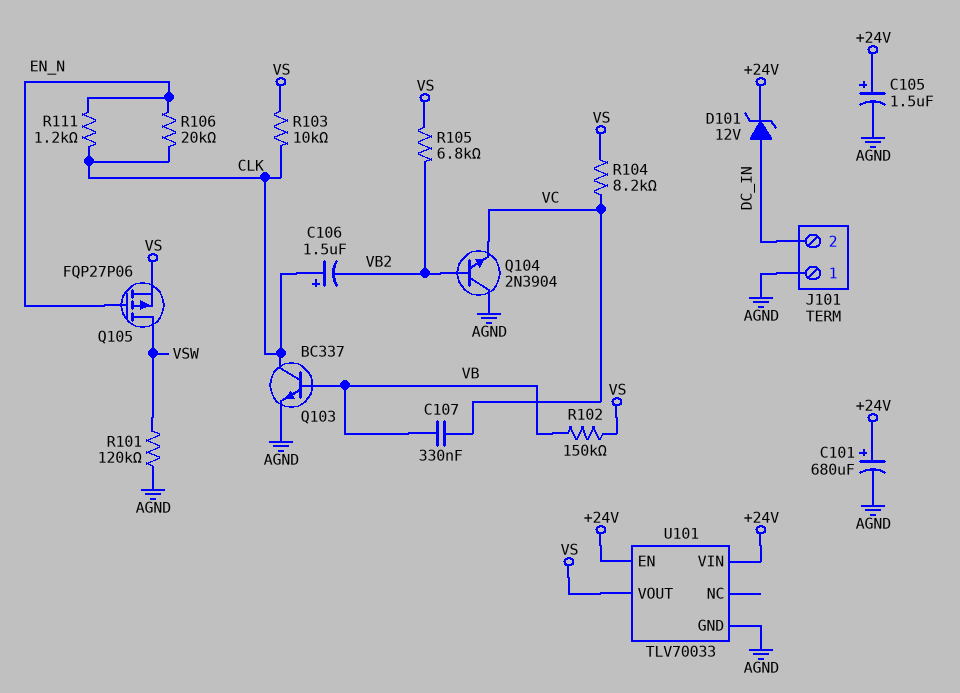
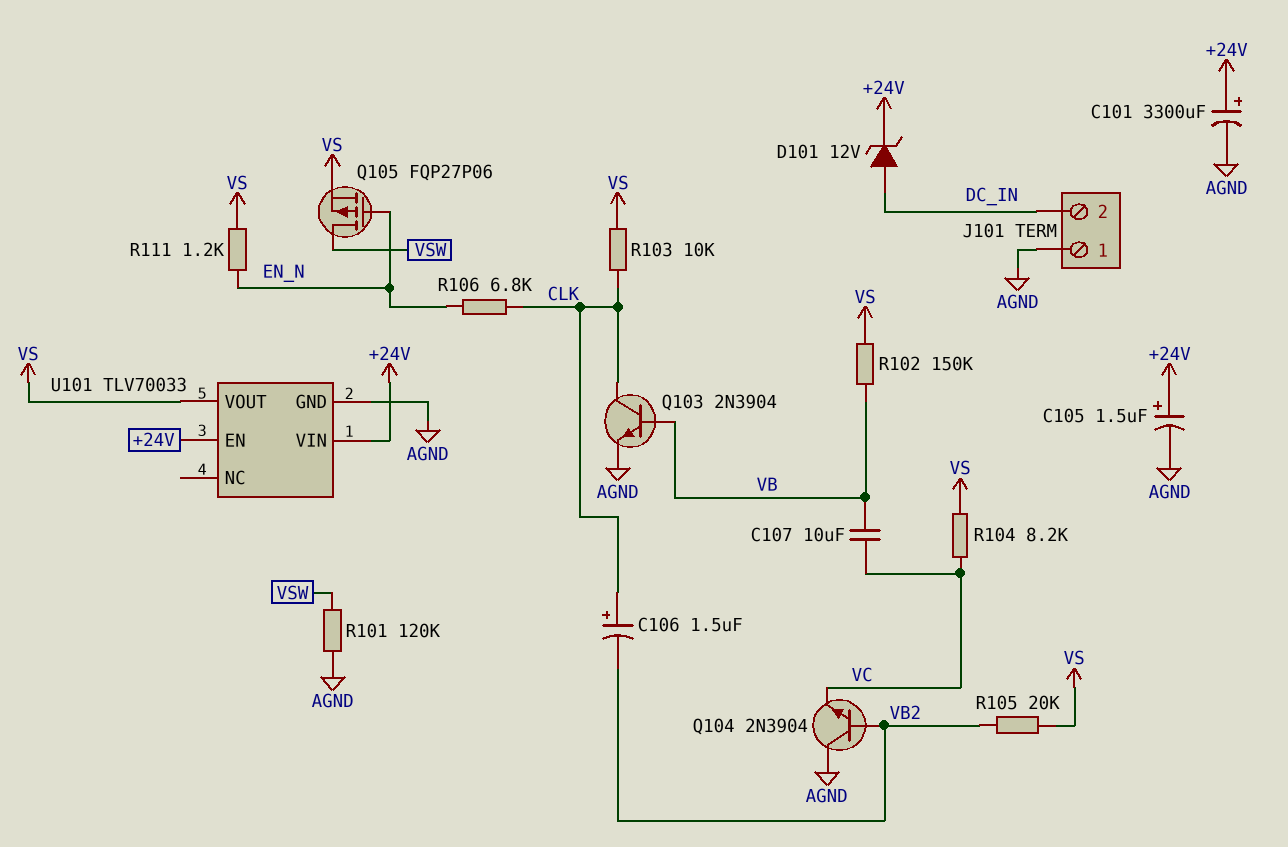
C101: 680uF (plus +24V, minus AGND) -> 3300uF (plus +24V, minus AGND)
C107: 330nF (VB, VC) -> 10uF (VB, VC)
Q103: NPN BC337 (B VB, C CLK, E AGND) -> NPN 2N3904 (B VB, C CLK, E AGND)
R105: 6.8k (VB2, VS) -> 20k (VB2, VS)
R106: 20k (CLK, EN_N) -> 6.8k (CLK, EN_N)
R111: 1.2k (CLK, EN_N) -> 1.2k (EN_N, VS)

